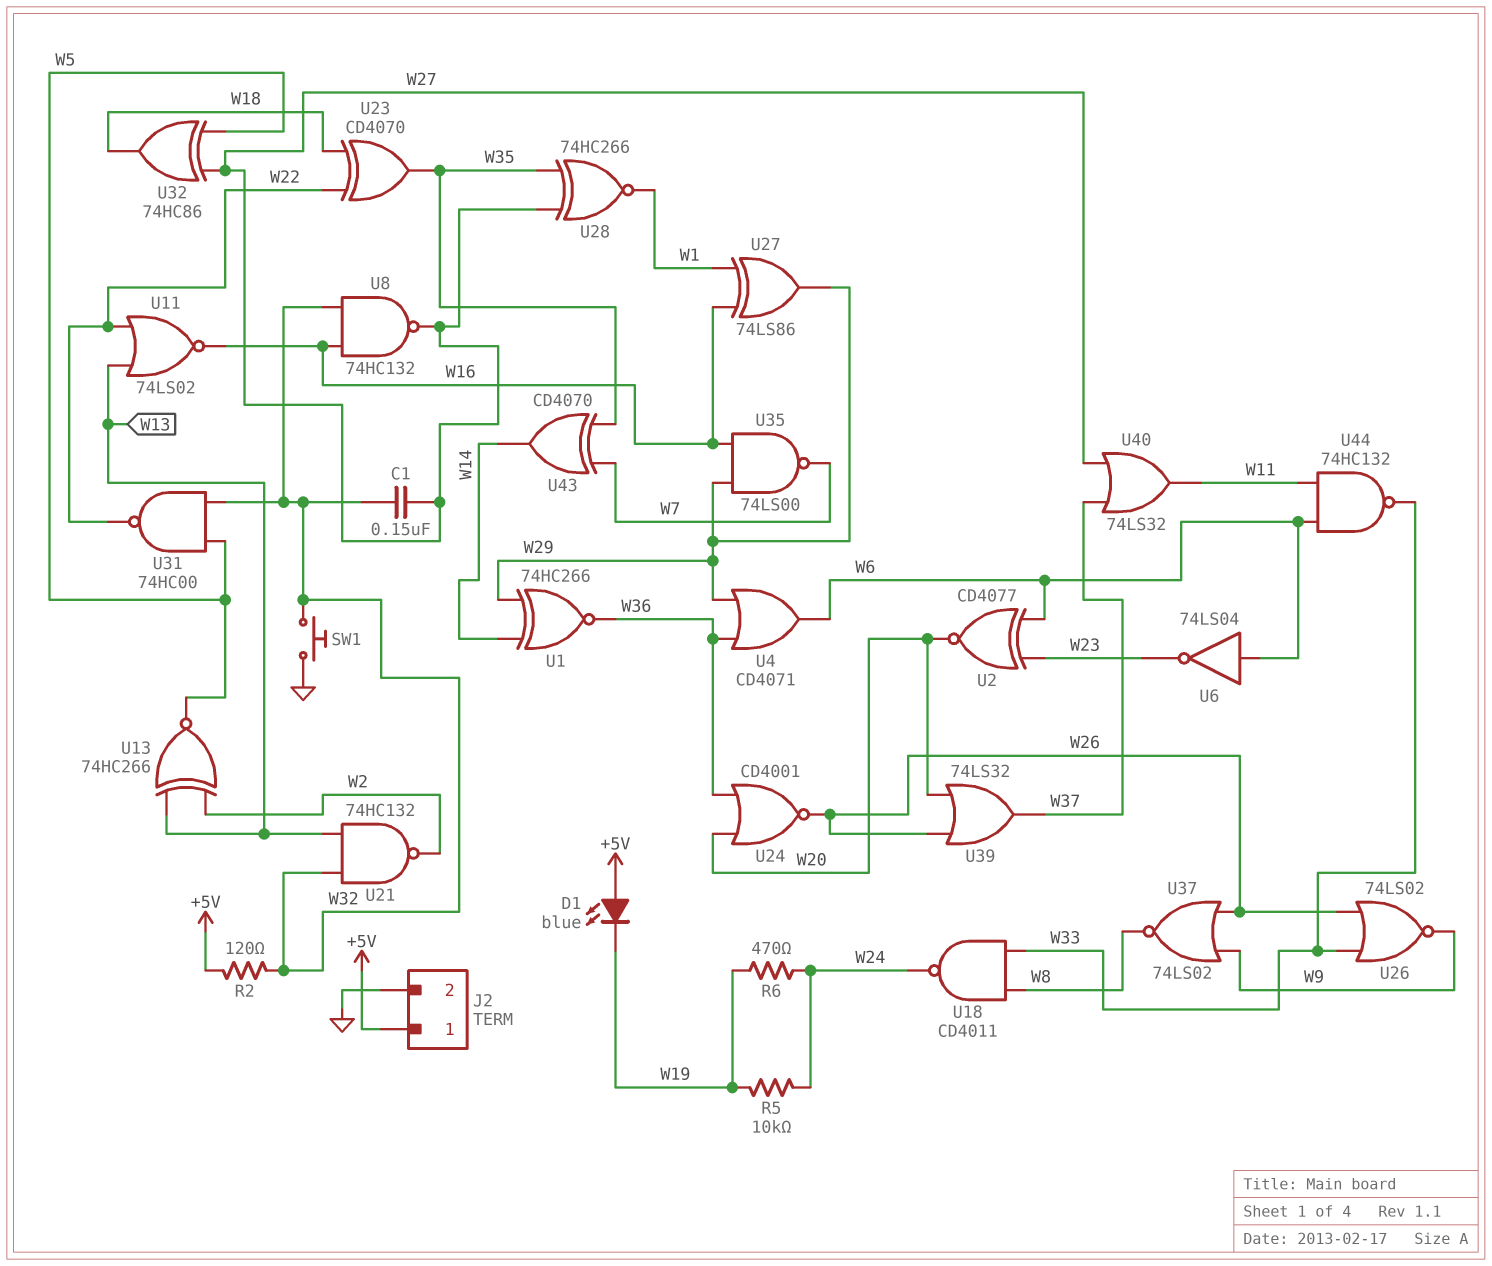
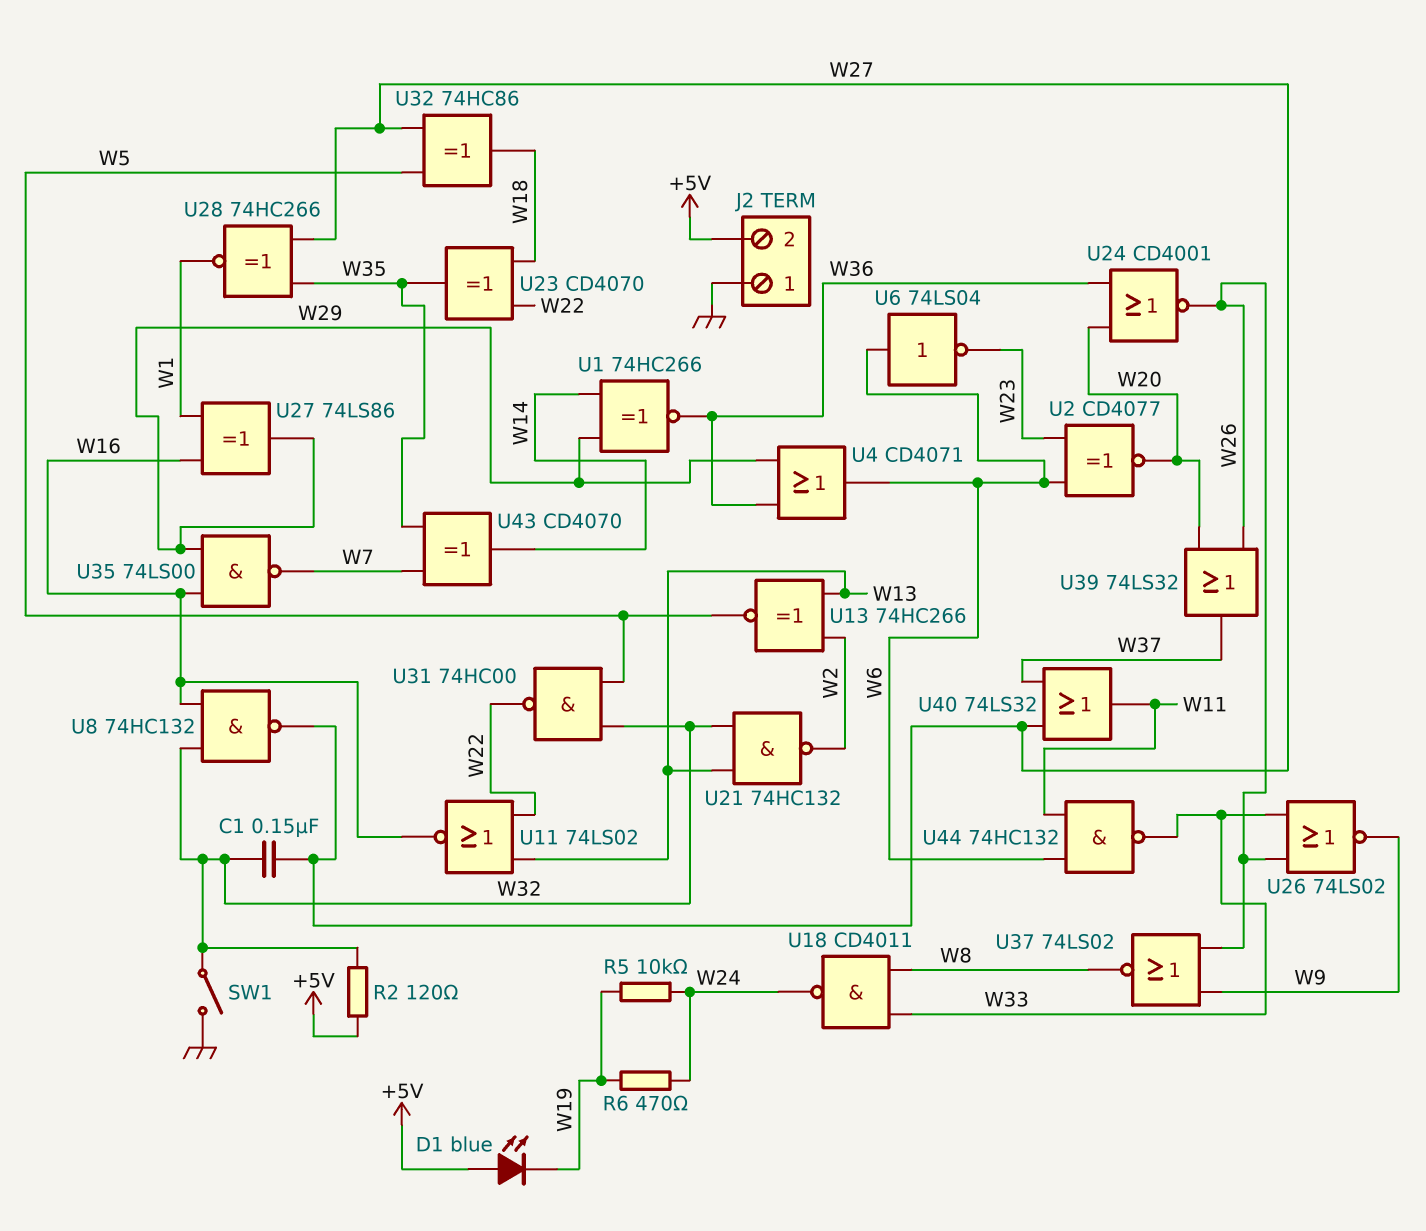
J2 pin 1: +5V -> GND
J2 pin 2: GND -> +5V
SW1: button (GND, W32) -> switch (GND, W32)

